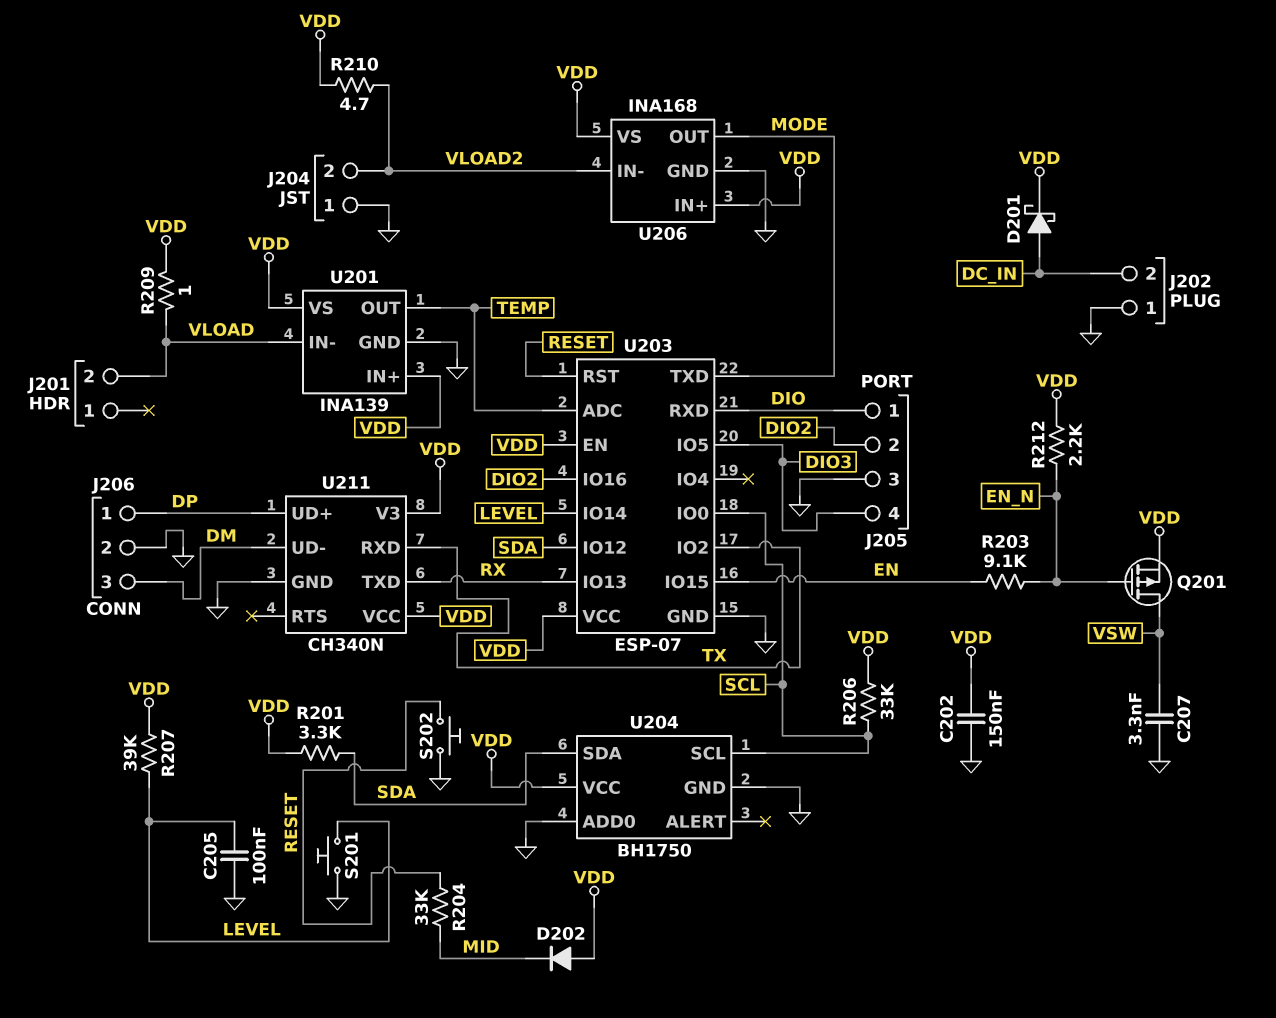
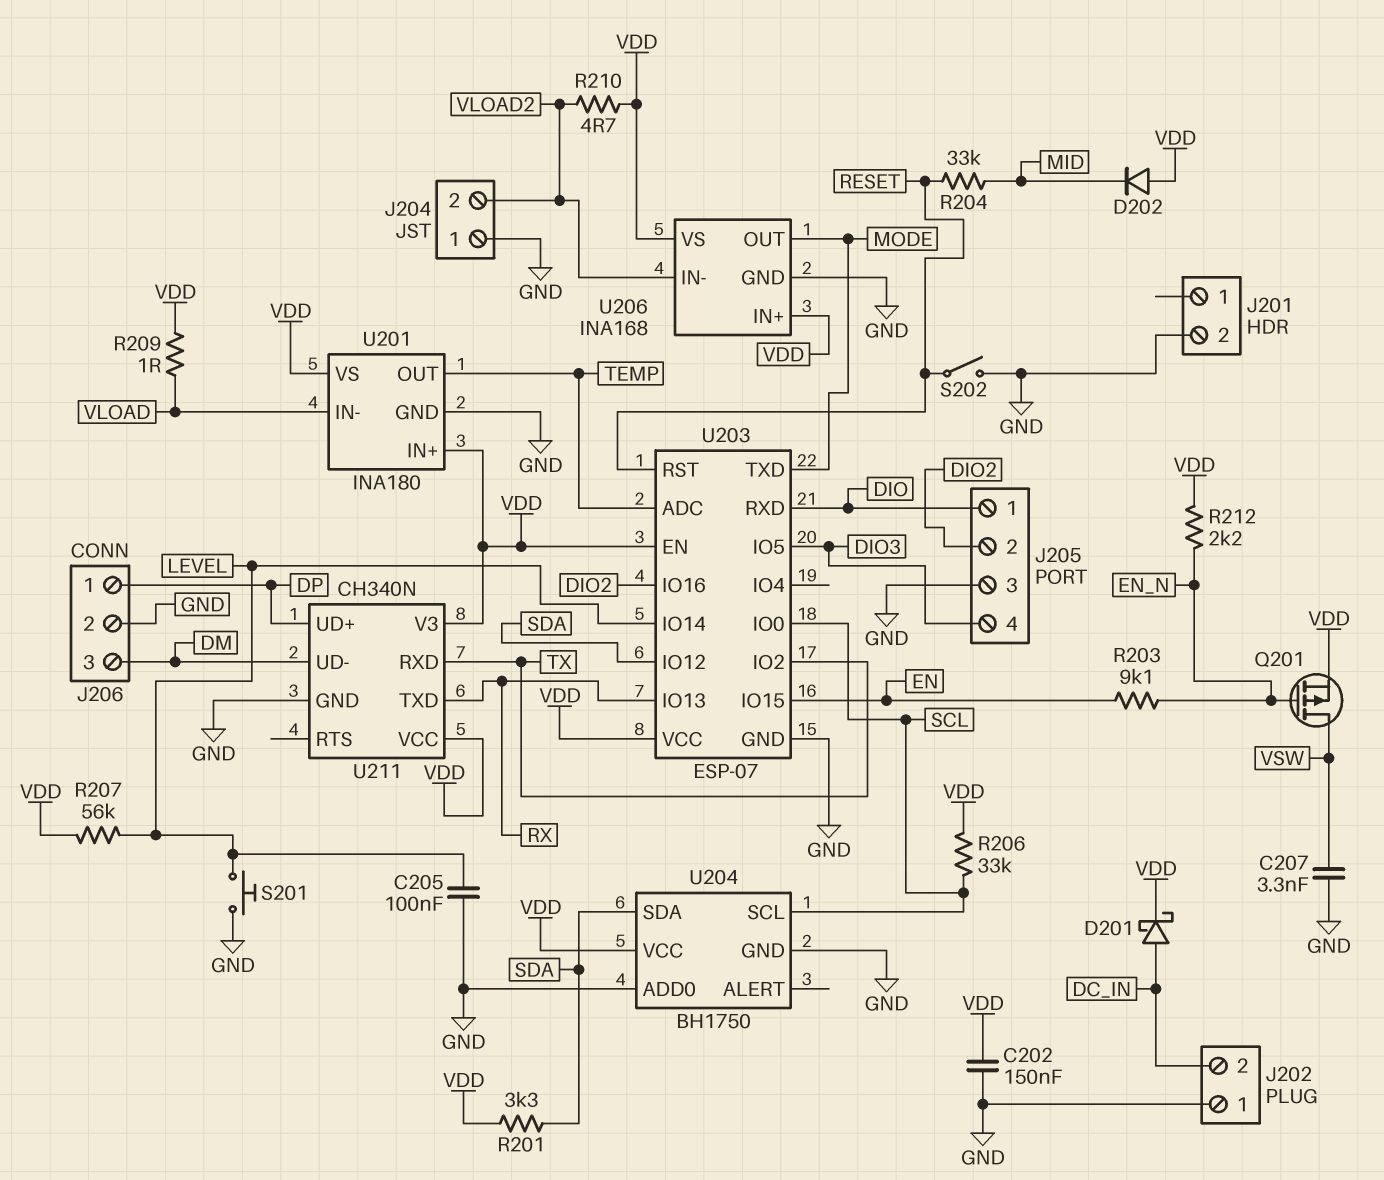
J201 pin 2: VLOAD -> GND
R207: 39k (LEVEL, VDD) -> 56k (LEVEL, VDD)
S202: button (GND, RESET) -> switch (GND, RESET)
U201: INA139 -> INA180

